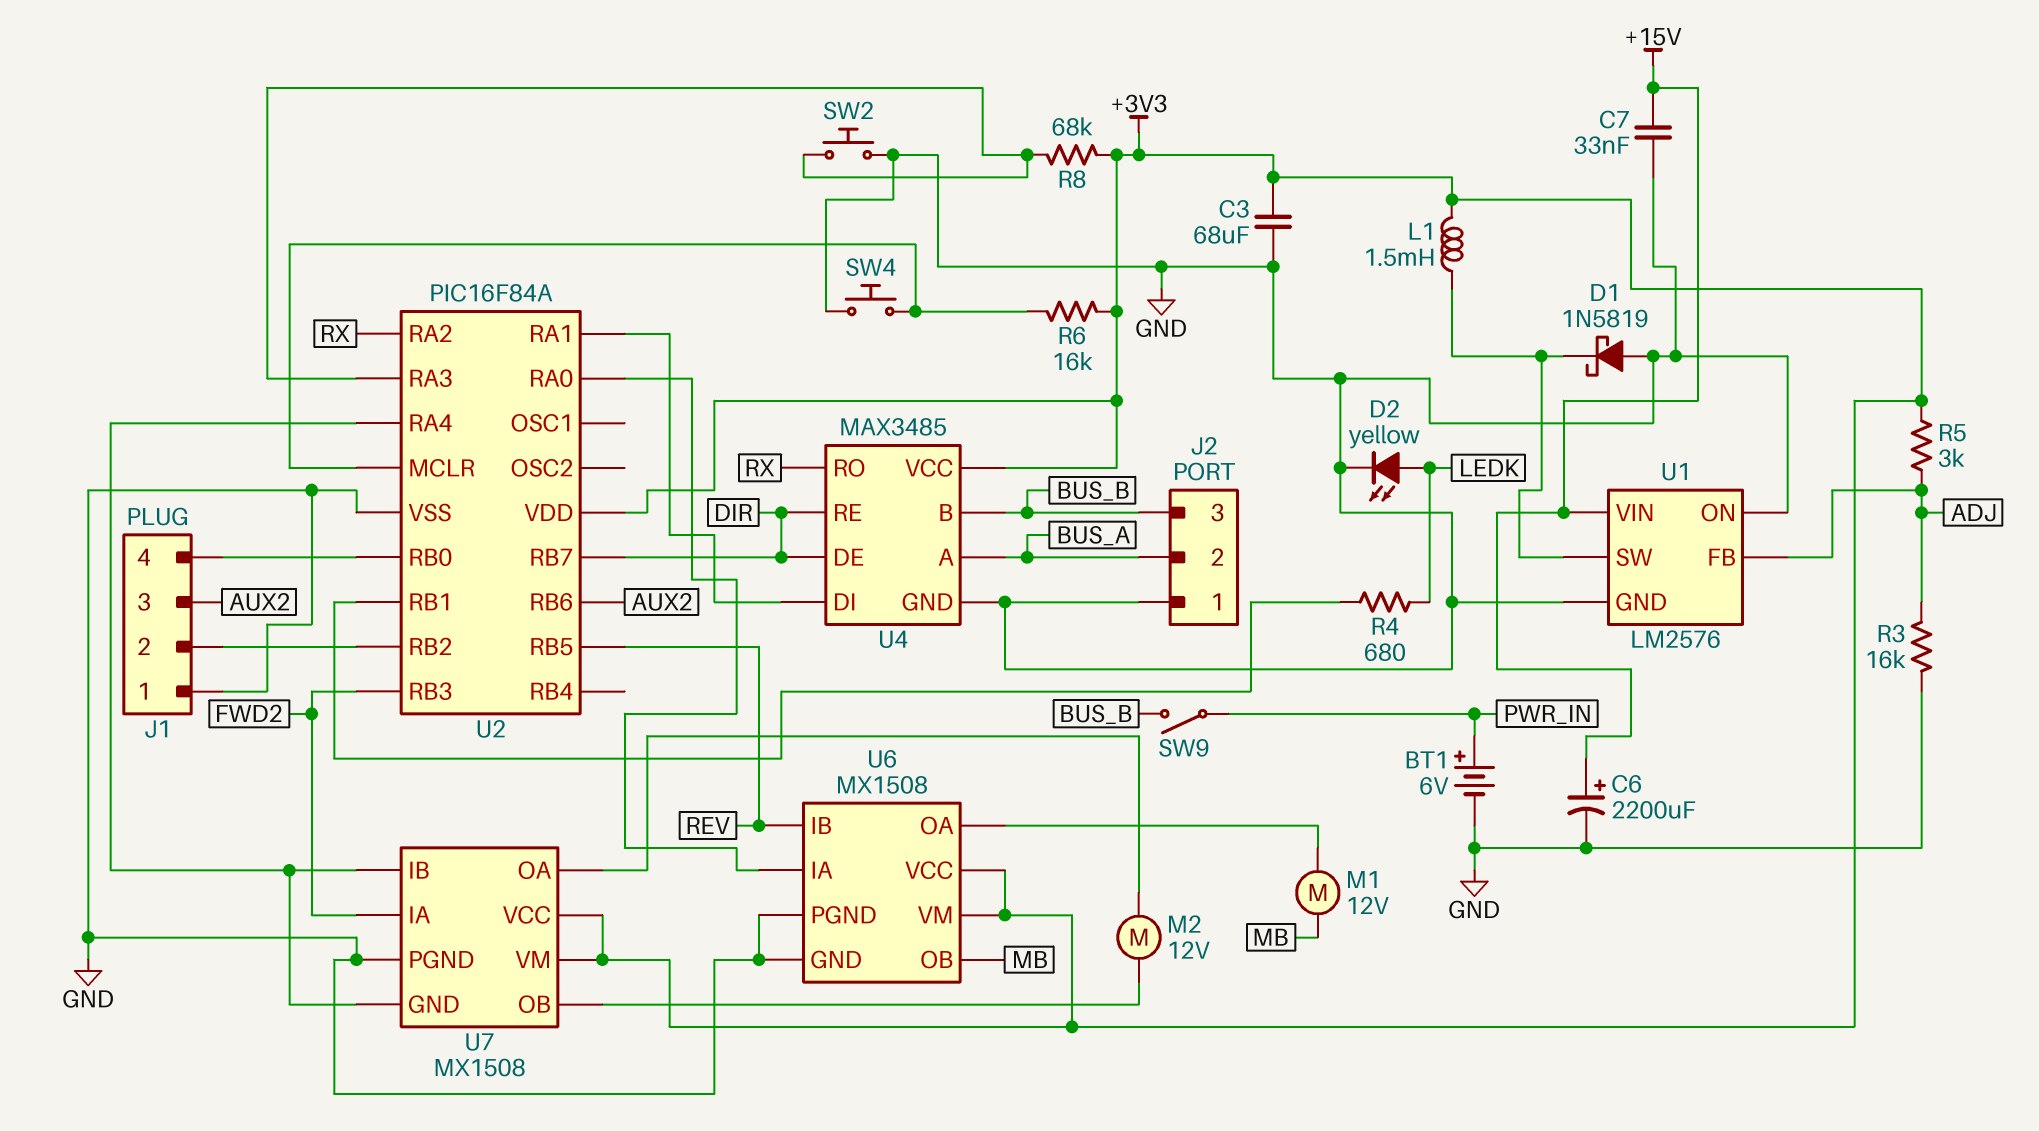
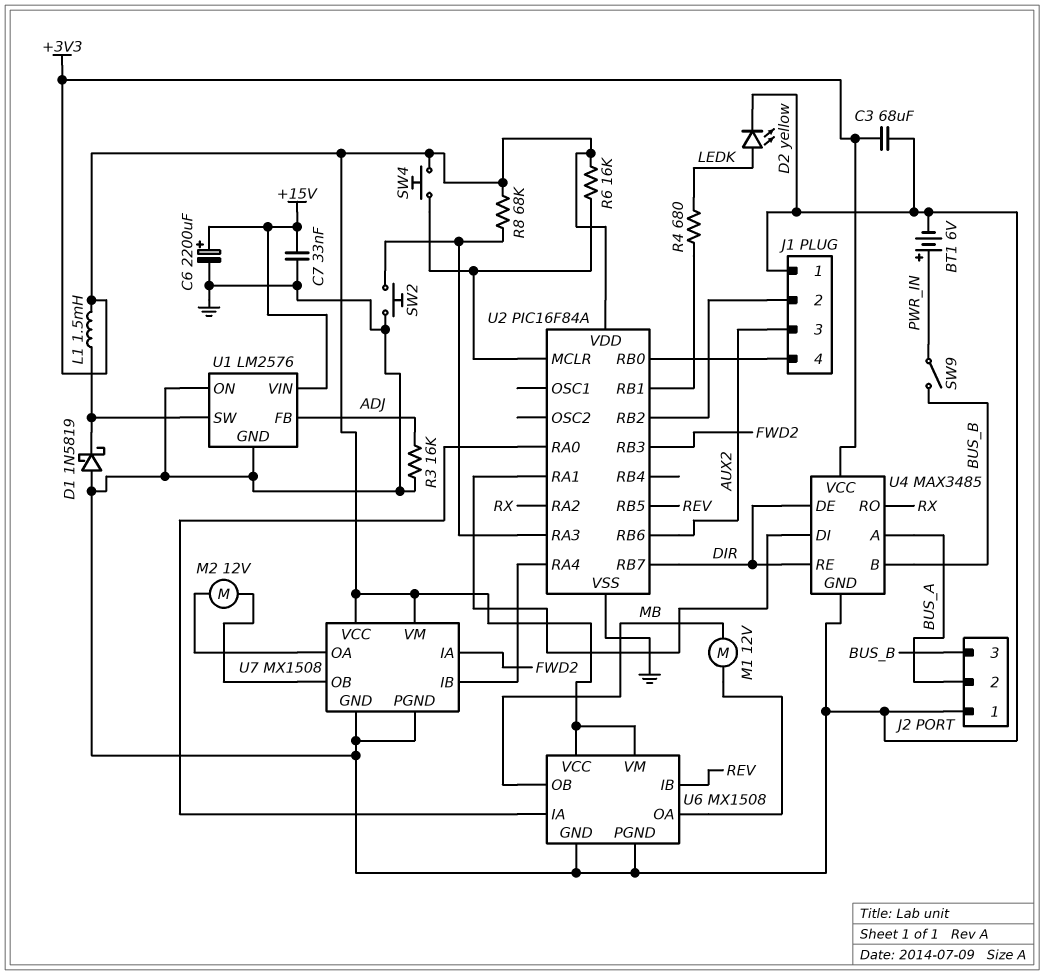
R5: 3k (+3V3, ADJ) -> none
SW4: button (GND, U2/MCLR) -> button (+3V3, U2/MCLR)
U7 pin GND: U2/RA4 -> GND

